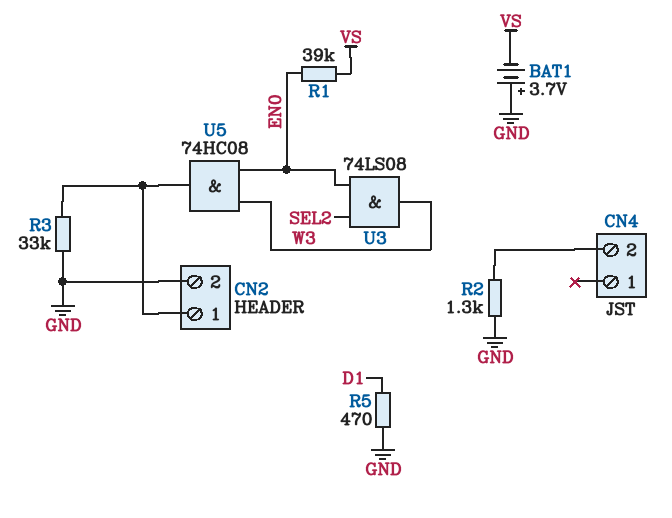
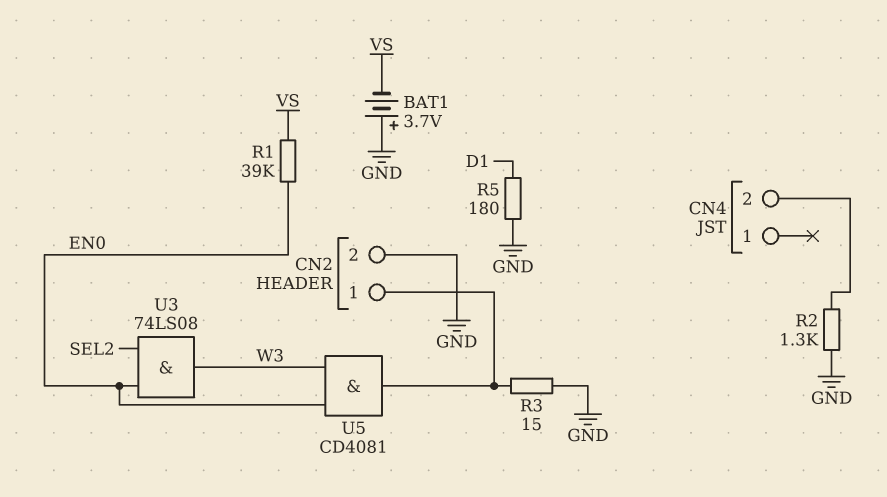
R3: 33k (CN2/1, GND) -> 15 (CN2/1, GND)
R5: 470 (D1, GND) -> 180 (D1, GND)
U5: AND 74HC08 (in EN0, in W3, out CN2/1) -> AND CD4081 (in EN0, in W3, out CN2/1)

